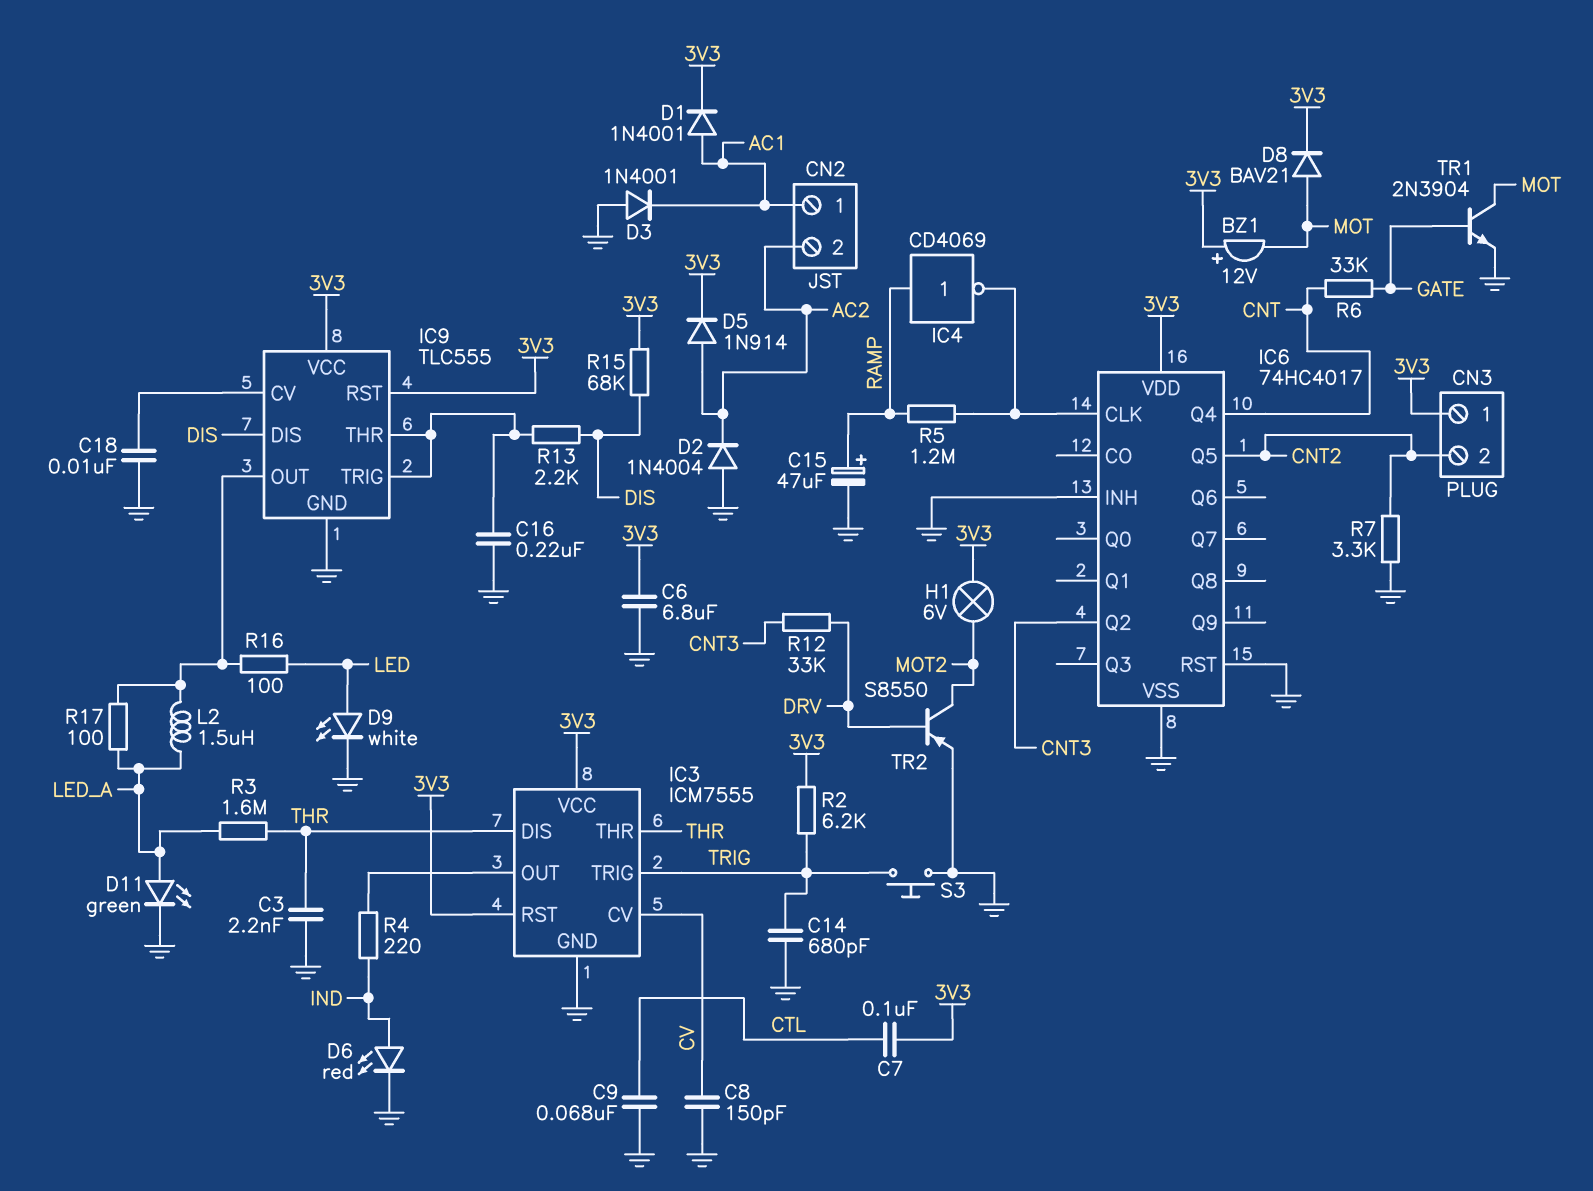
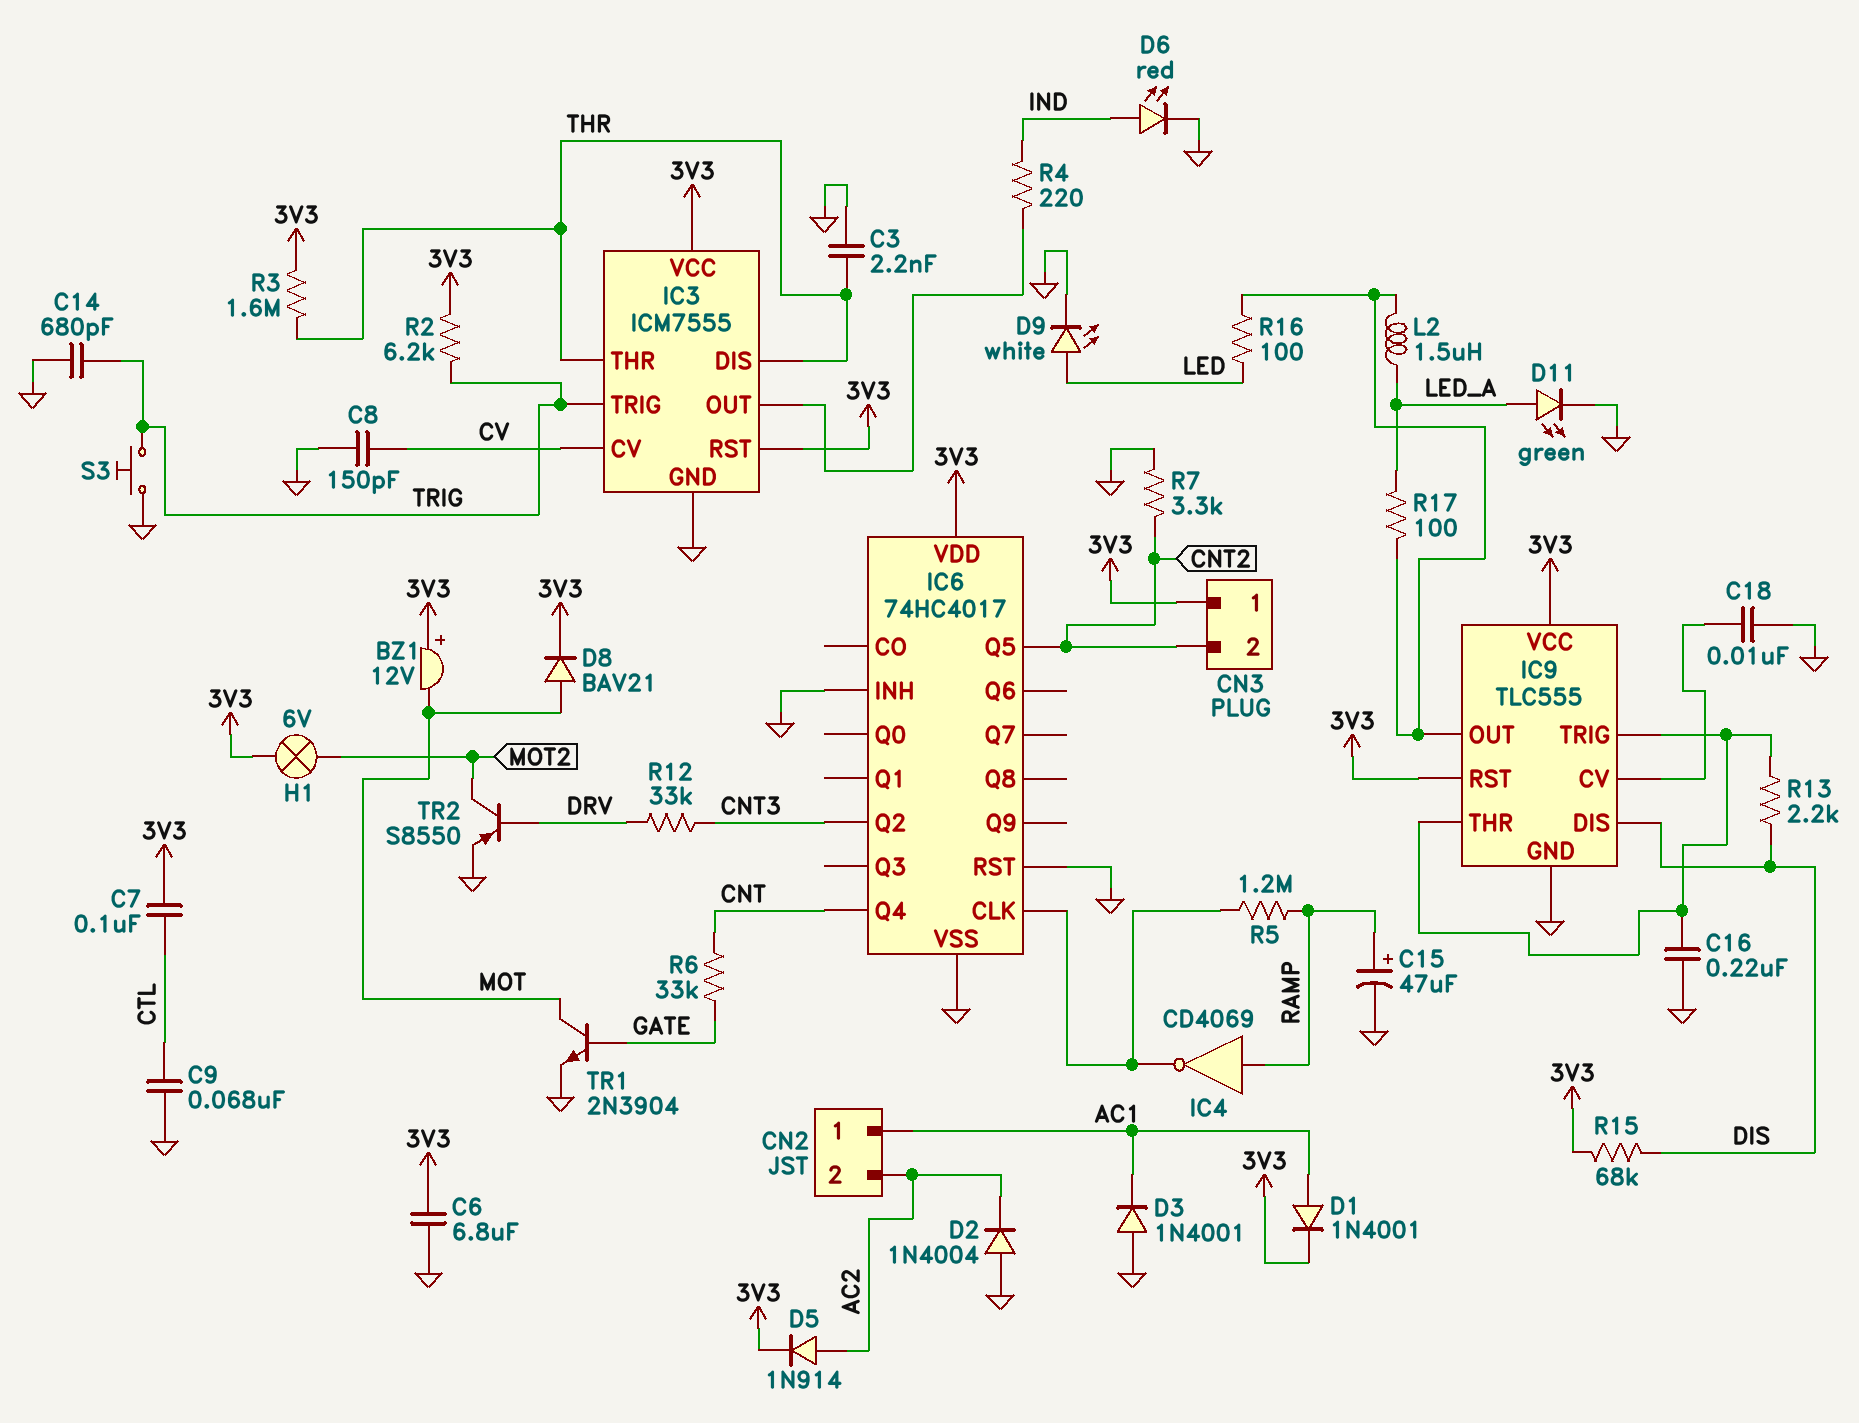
R3: 1.6M (LED_A, THR) -> 1.6M (3V3, THR)

